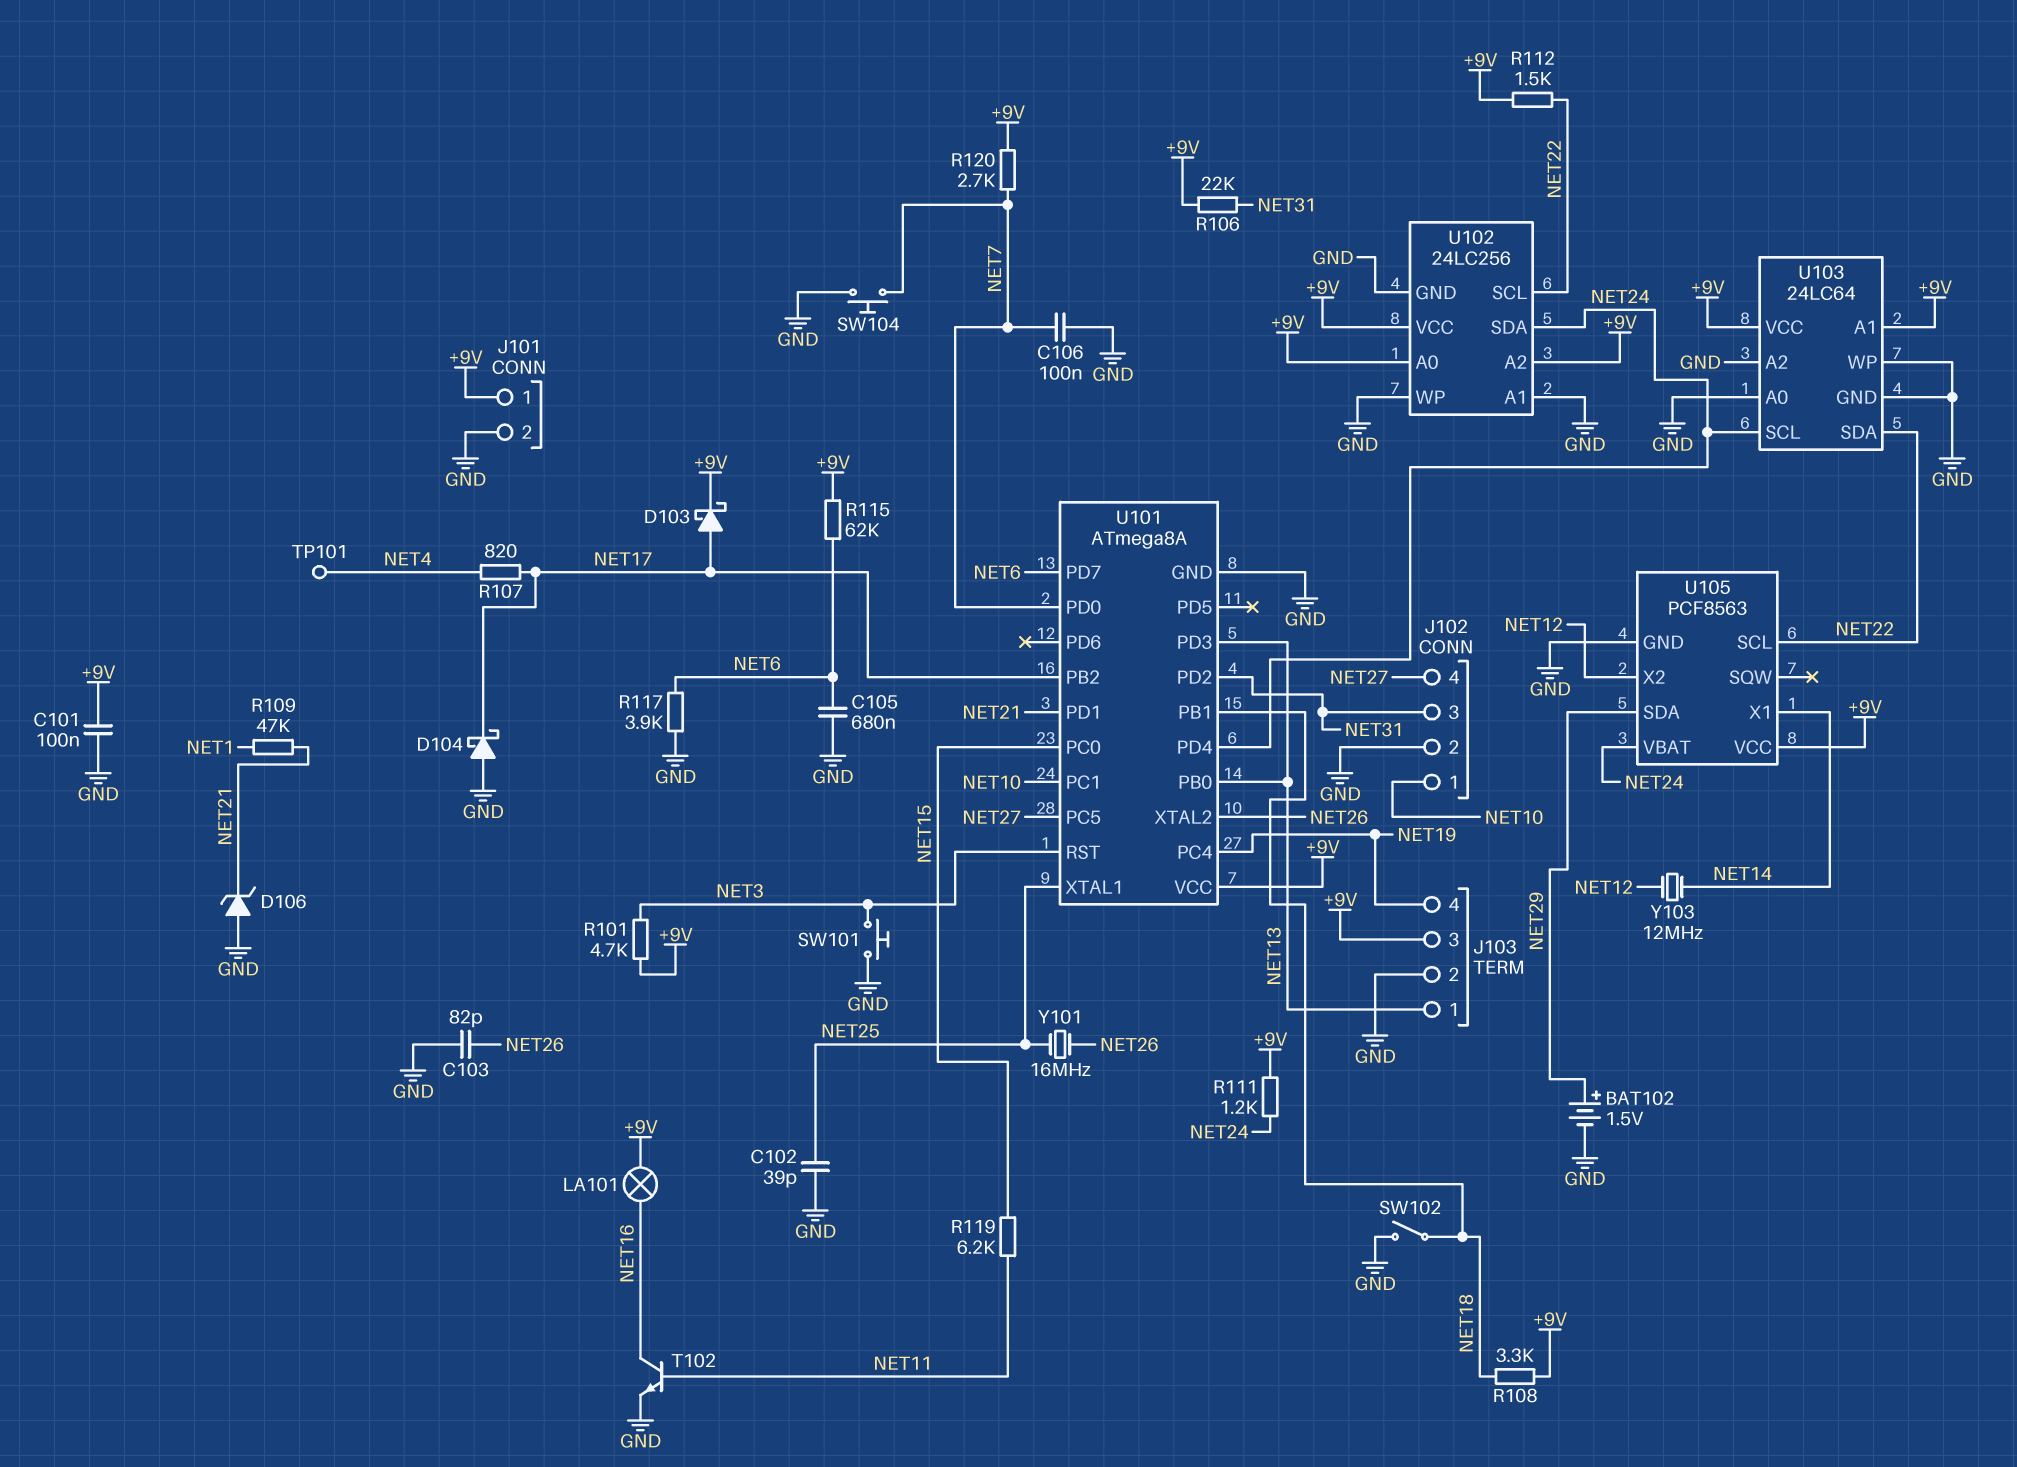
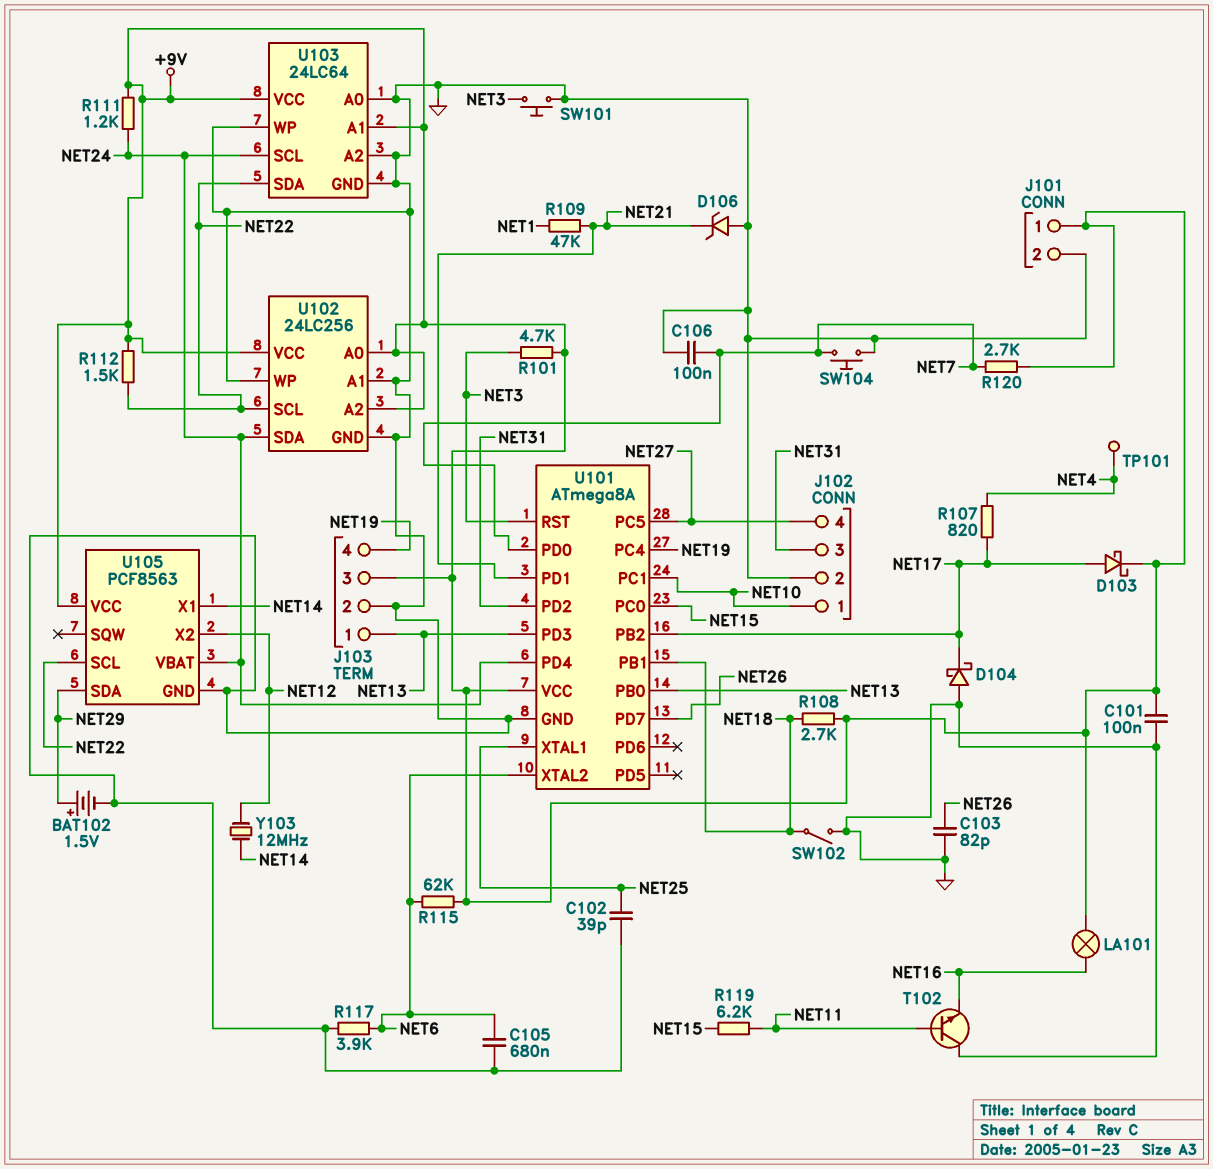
R106: 22k (+9V, NET31) -> none
R108: 3.3k (+9V, NET18) -> 2.7k (+9V, NET18)
T102: NPN (B NET11, C NET16, E GND) -> NPN (B NET11, C GND, E NET16)
U101 pin PD7: NET6 -> NET26
U101 pin XTAL2: NET26 -> NET6
Y101: 16MHz (NET25, NET26) -> none

